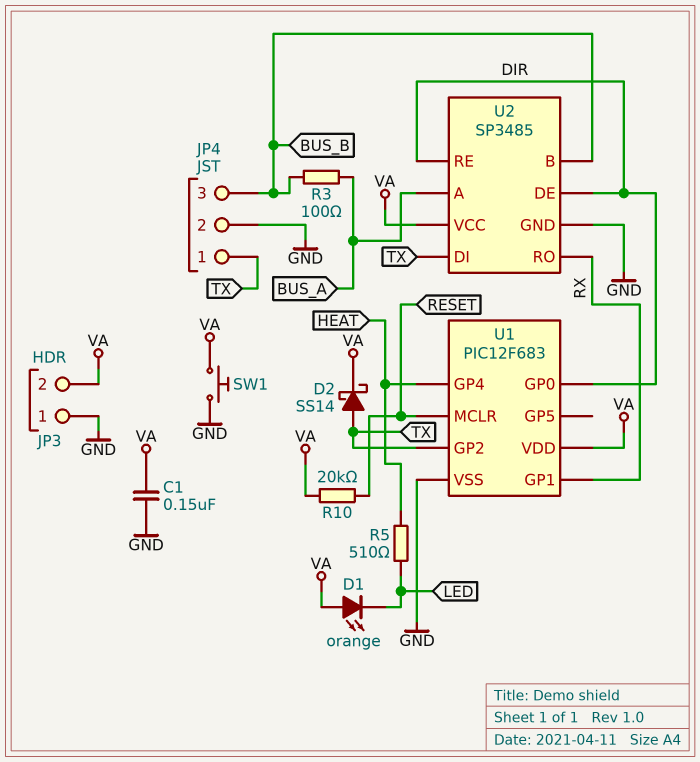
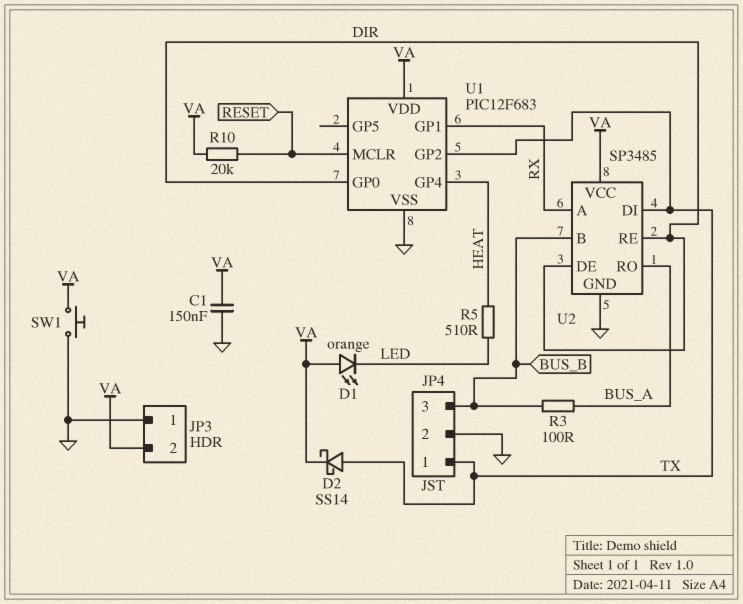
U2 pin A: BUS_A -> RX
U2 pin RO: RX -> BUS_A

